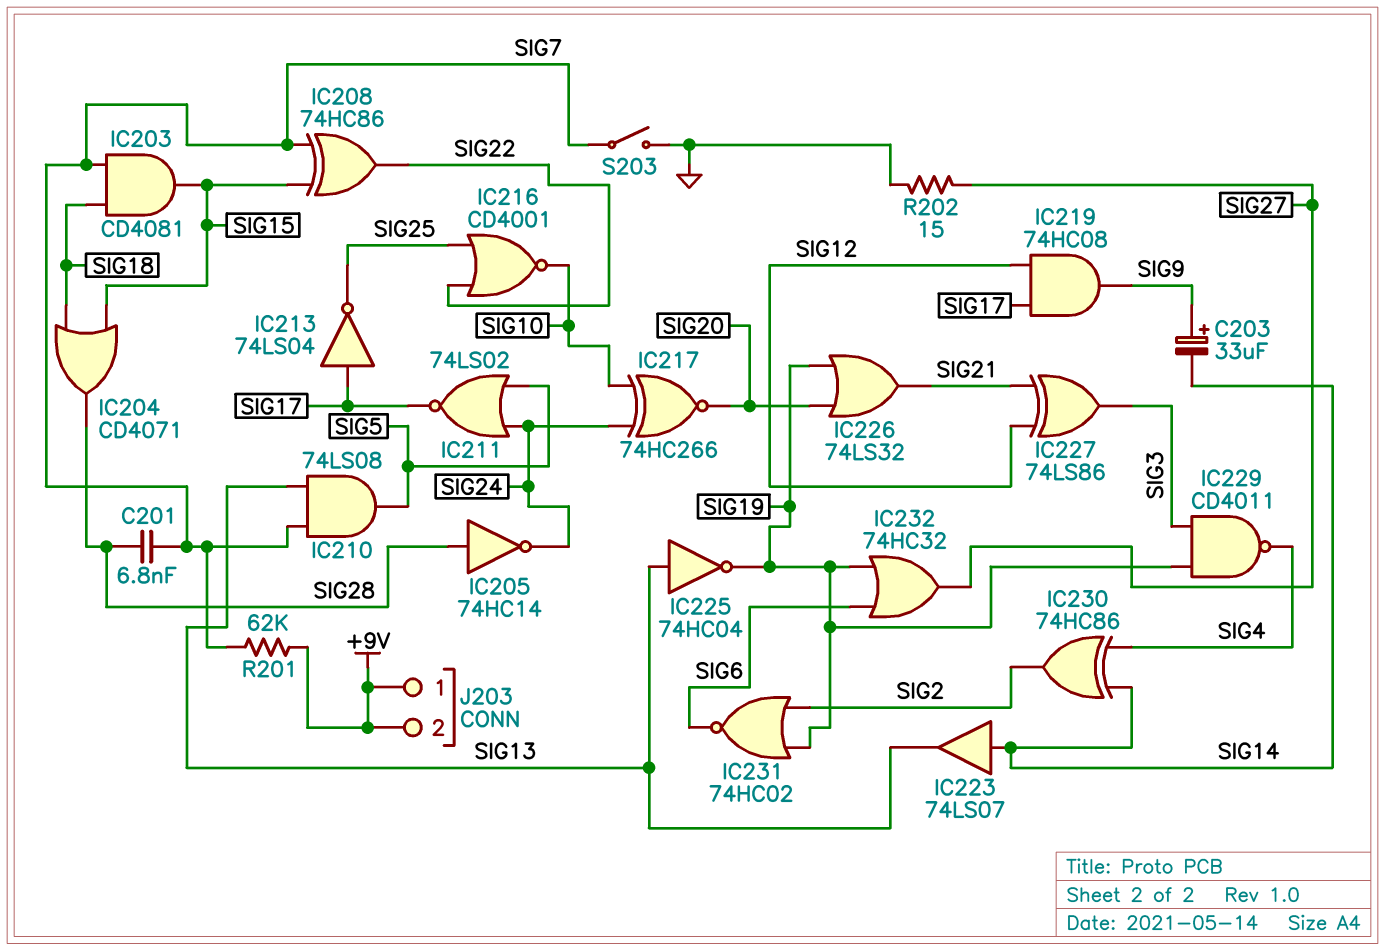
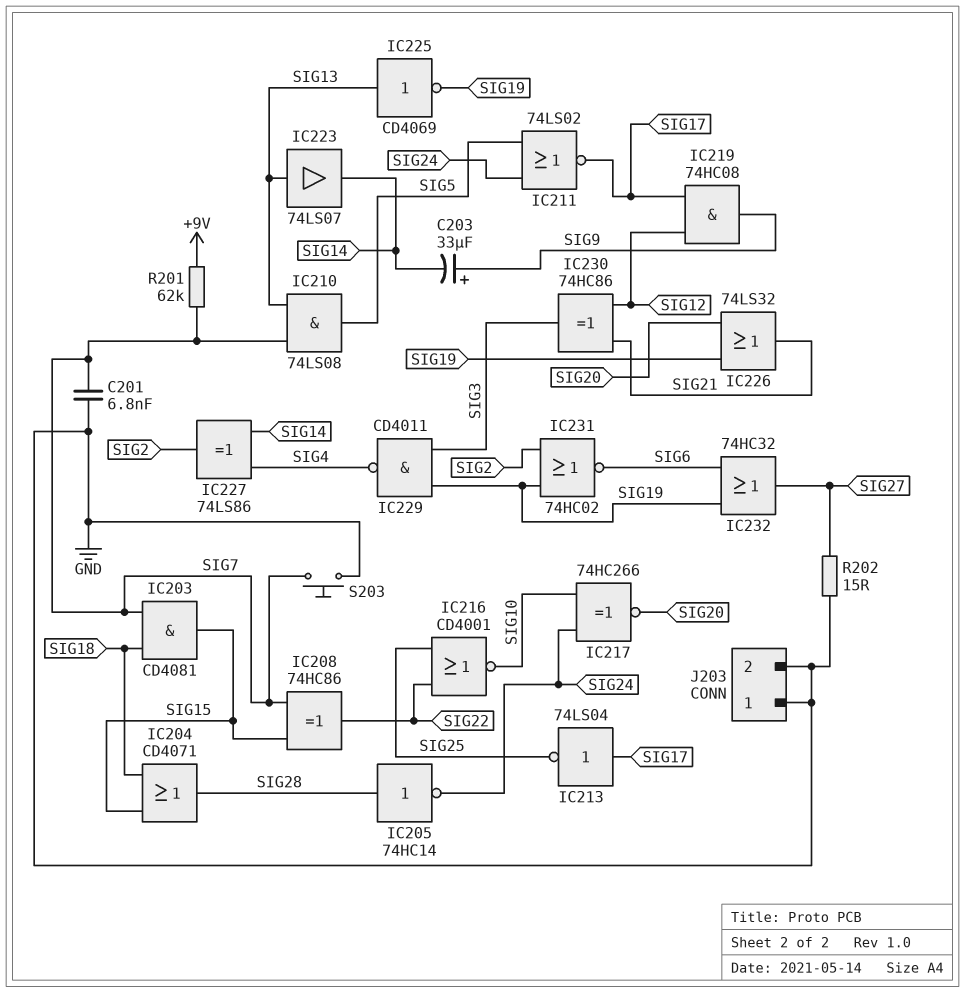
C201: 6.8nF (SIG7, SIG28) -> 6.8nF (GND, SIG7)
IC223: buffer 74LS07 (in SIG14, out SIG13) -> buffer 74LS07 (in SIG13, out SIG14)
IC225: NOT 74HC04 (in SIG13, out SIG19) -> NOT CD4069 (in SIG13, out SIG19)
IC227: XOR 74LS86 (in SIG12, in SIG21, out SIG3) -> XOR 74LS86 (in SIG4, in SIG14, out SIG2)
IC230: XOR 74HC86 (in SIG4, in SIG14, out SIG2) -> XOR 74HC86 (in SIG12, in SIG21, out SIG3)
J203 pin 1: +9V -> GND
J203 pin 2: +9V -> GND
S203: switch (GND, SIG7) -> button (GND, SIG7)

